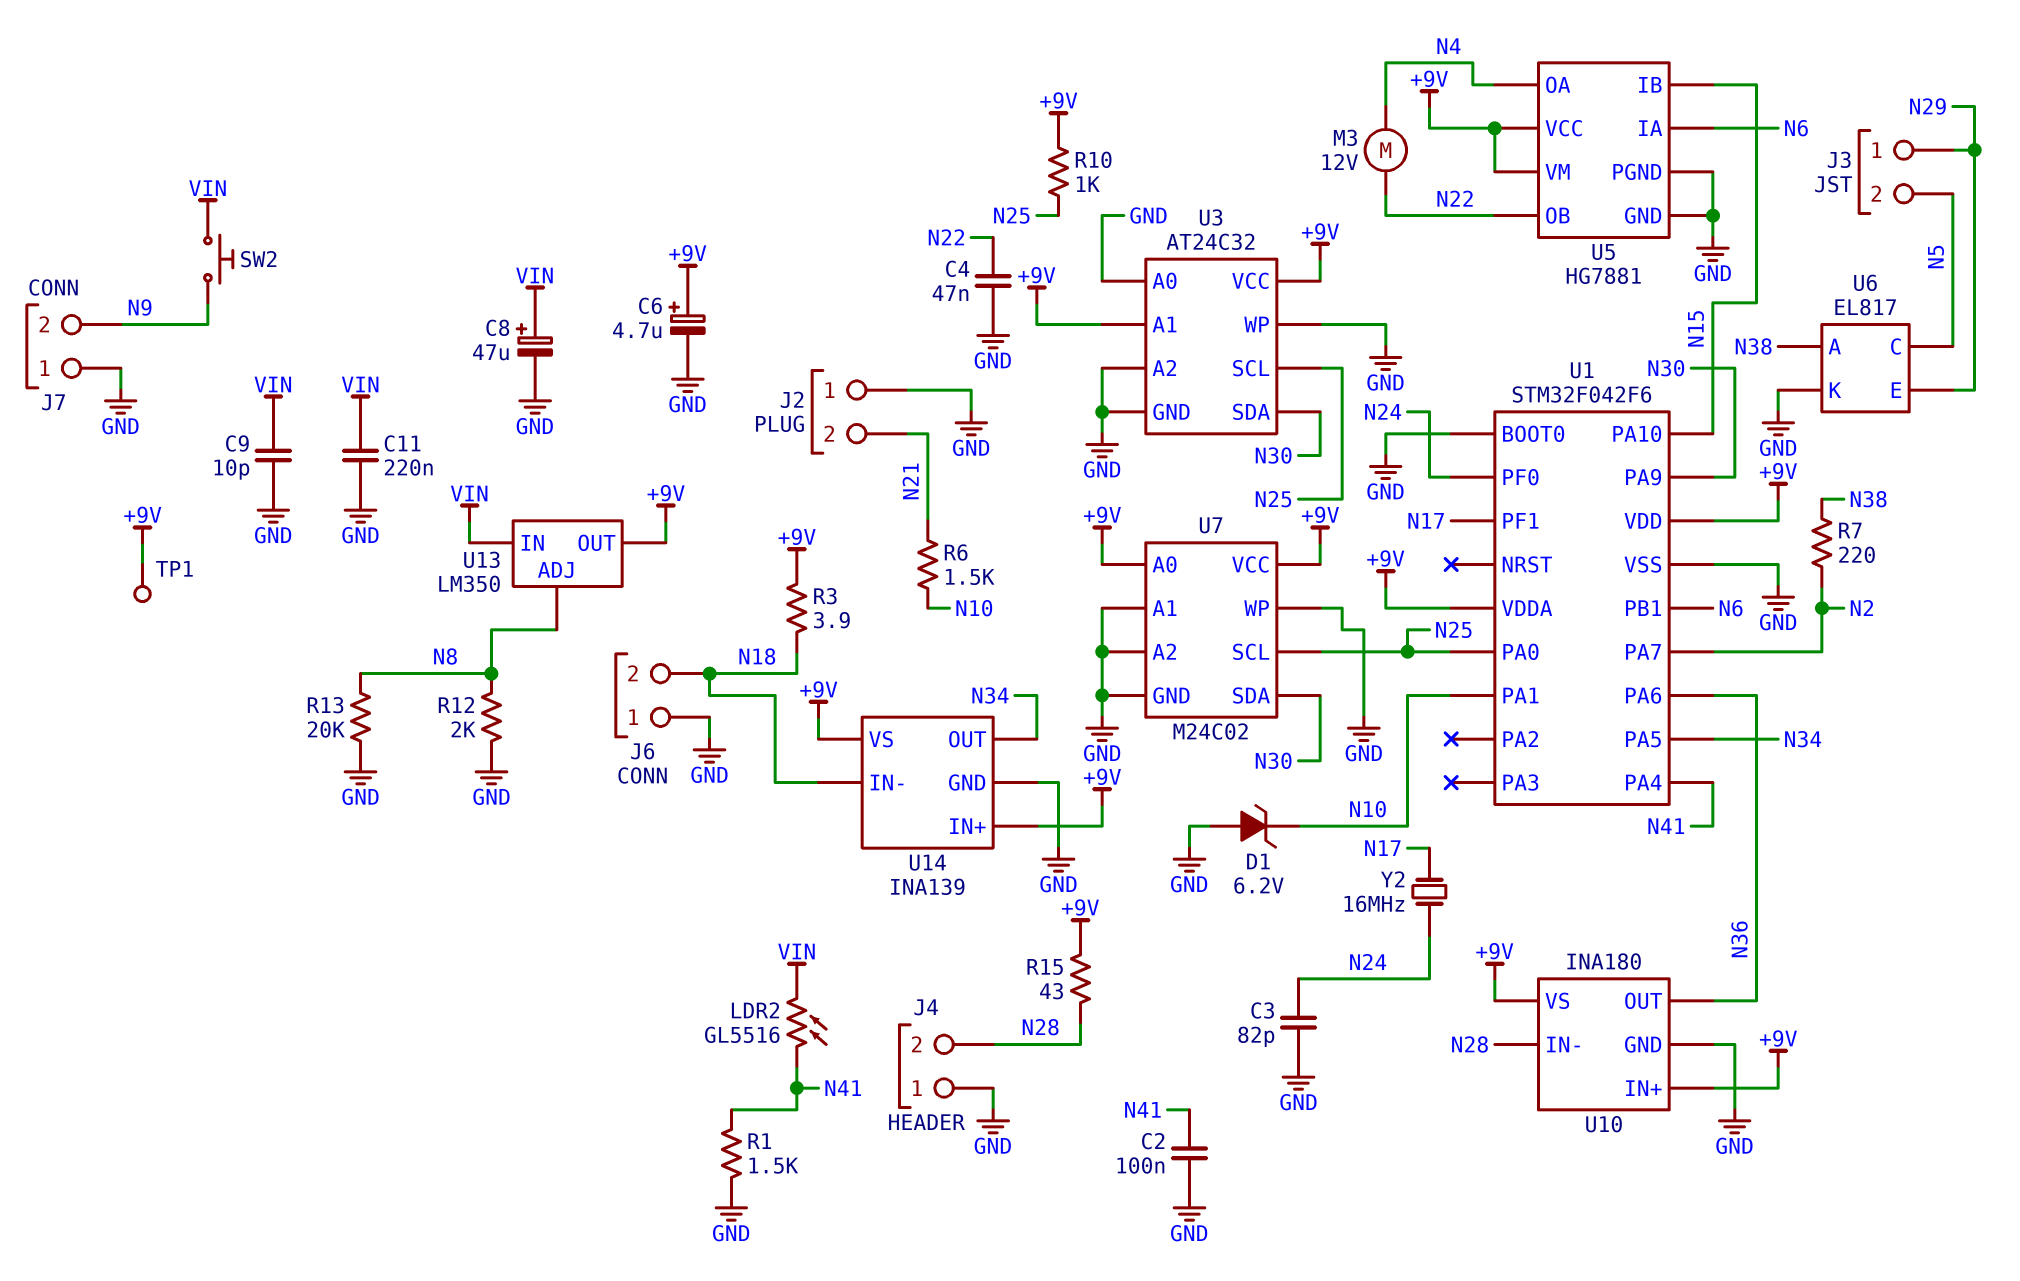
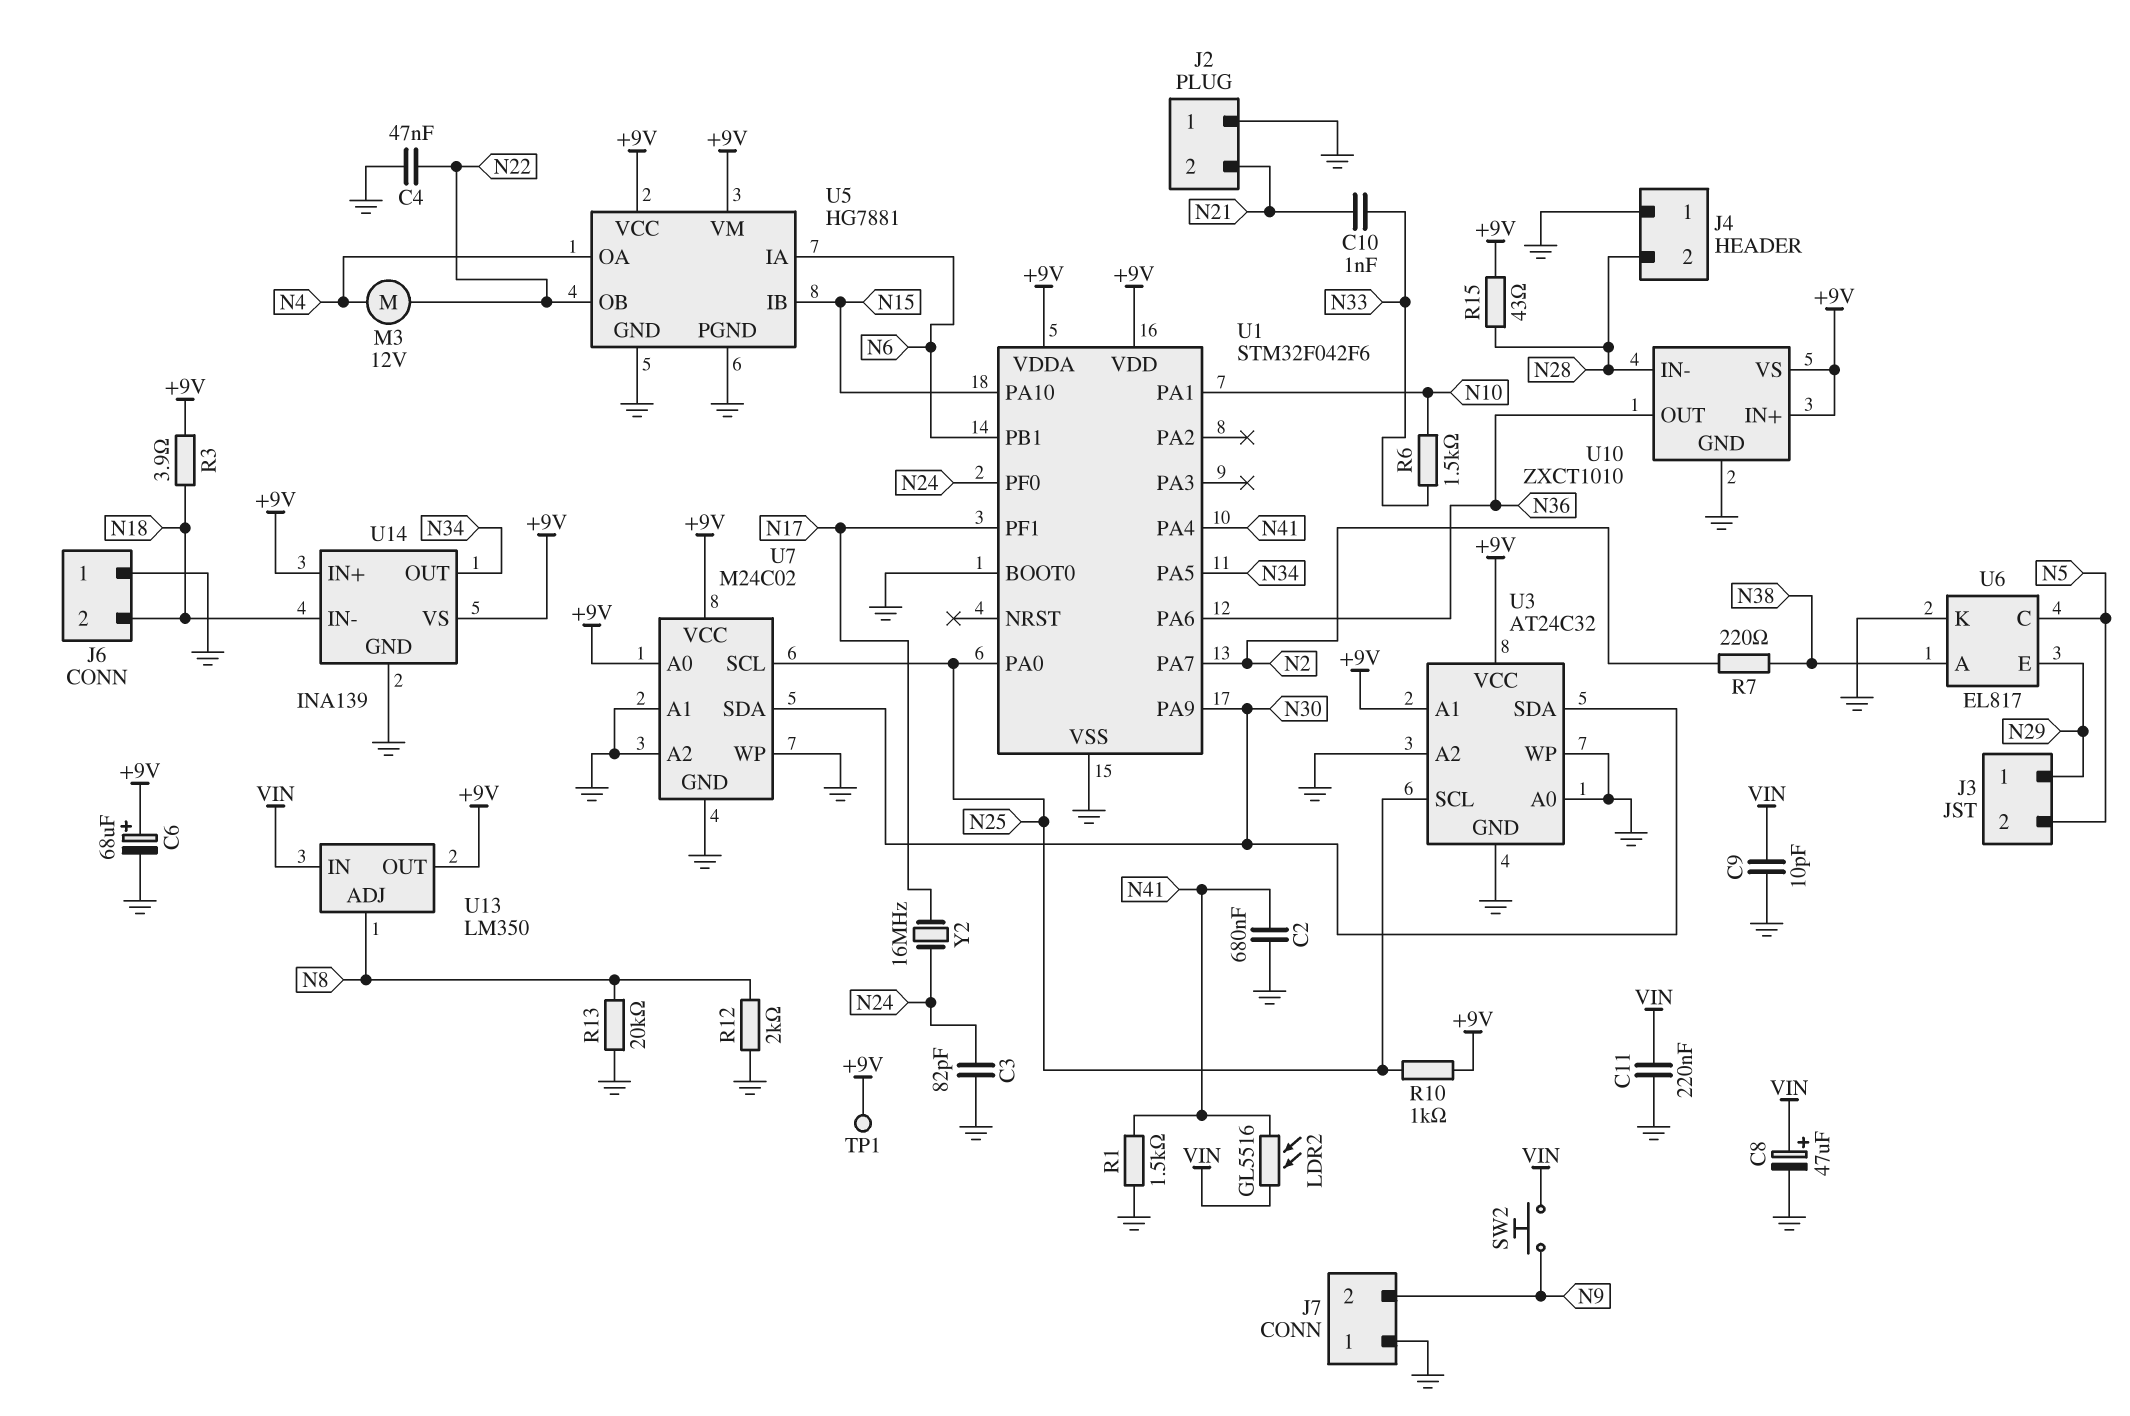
C2: 100nF (GND, N41) -> 680nF (GND, N41)
C6: 4.7uF (plus +9V, minus GND) -> 68uF (plus +9V, minus GND)
C10: none -> 1nF (N21, N33)
D1: zener 6.2V (A GND, K N10) -> none
R6: 1.5k (N10, N21) -> 1.5k (N10, N33)
U10: INA180 -> ZXCT1010

